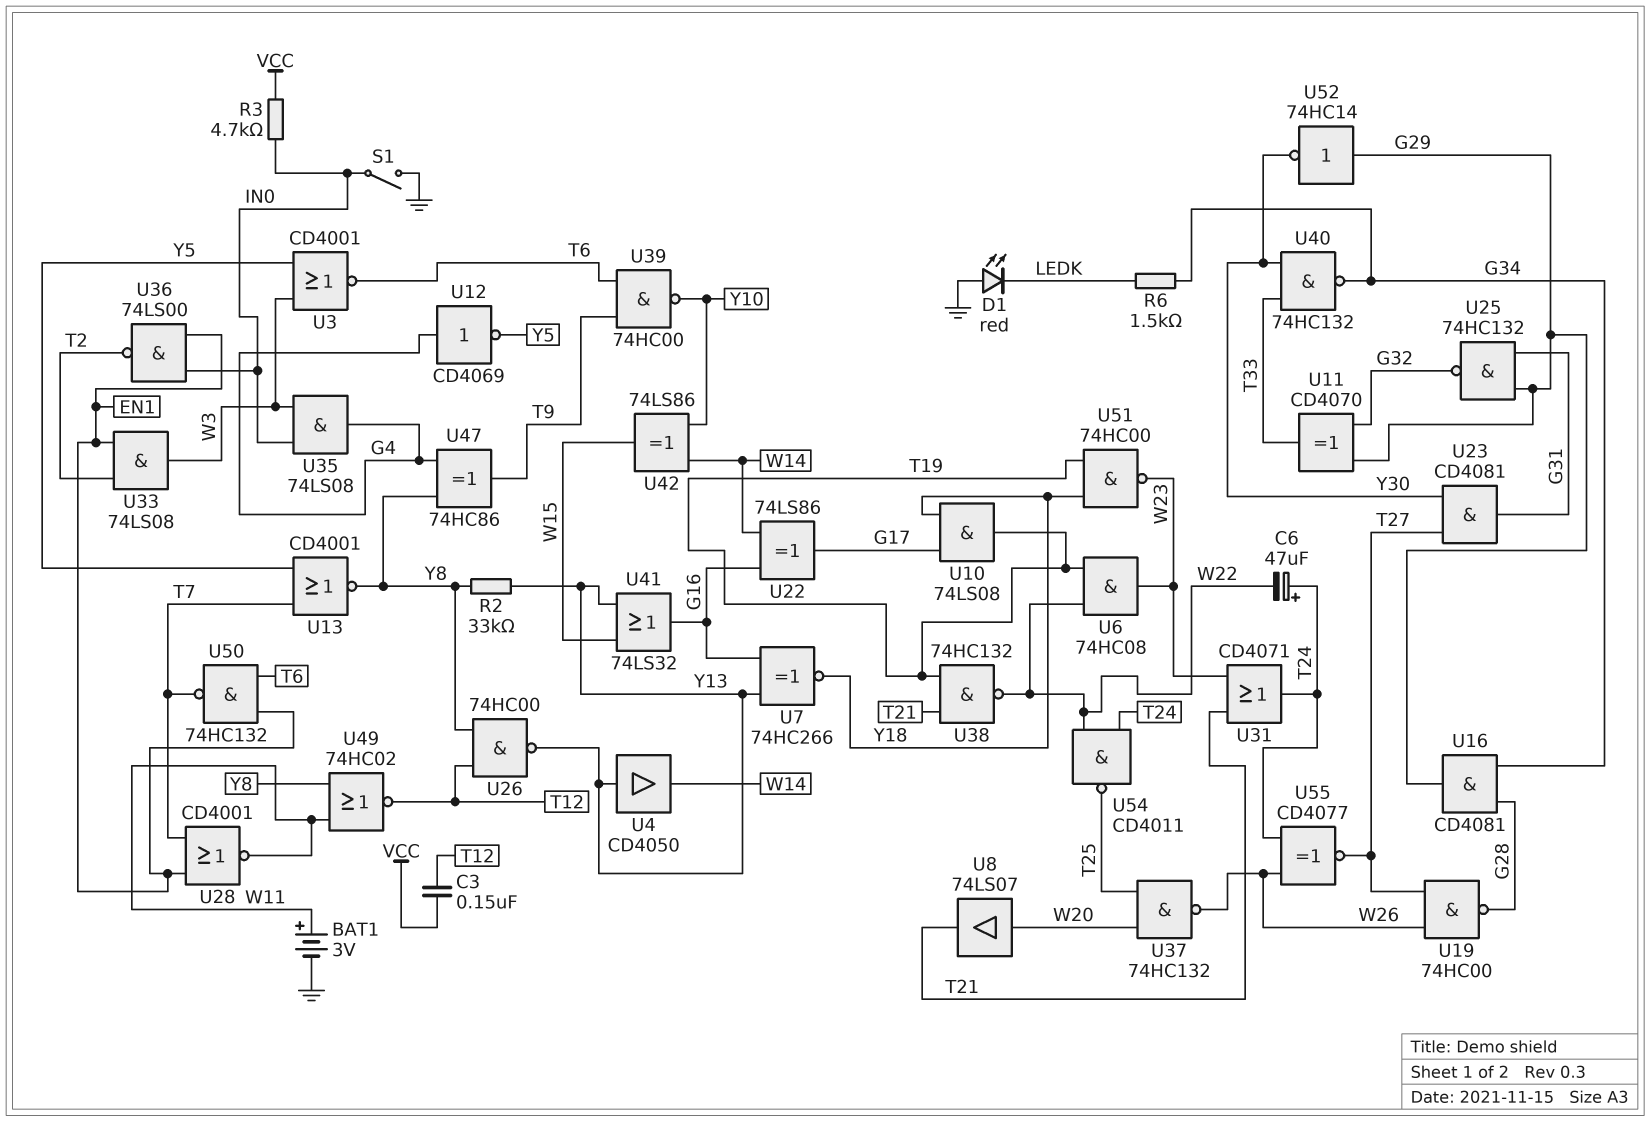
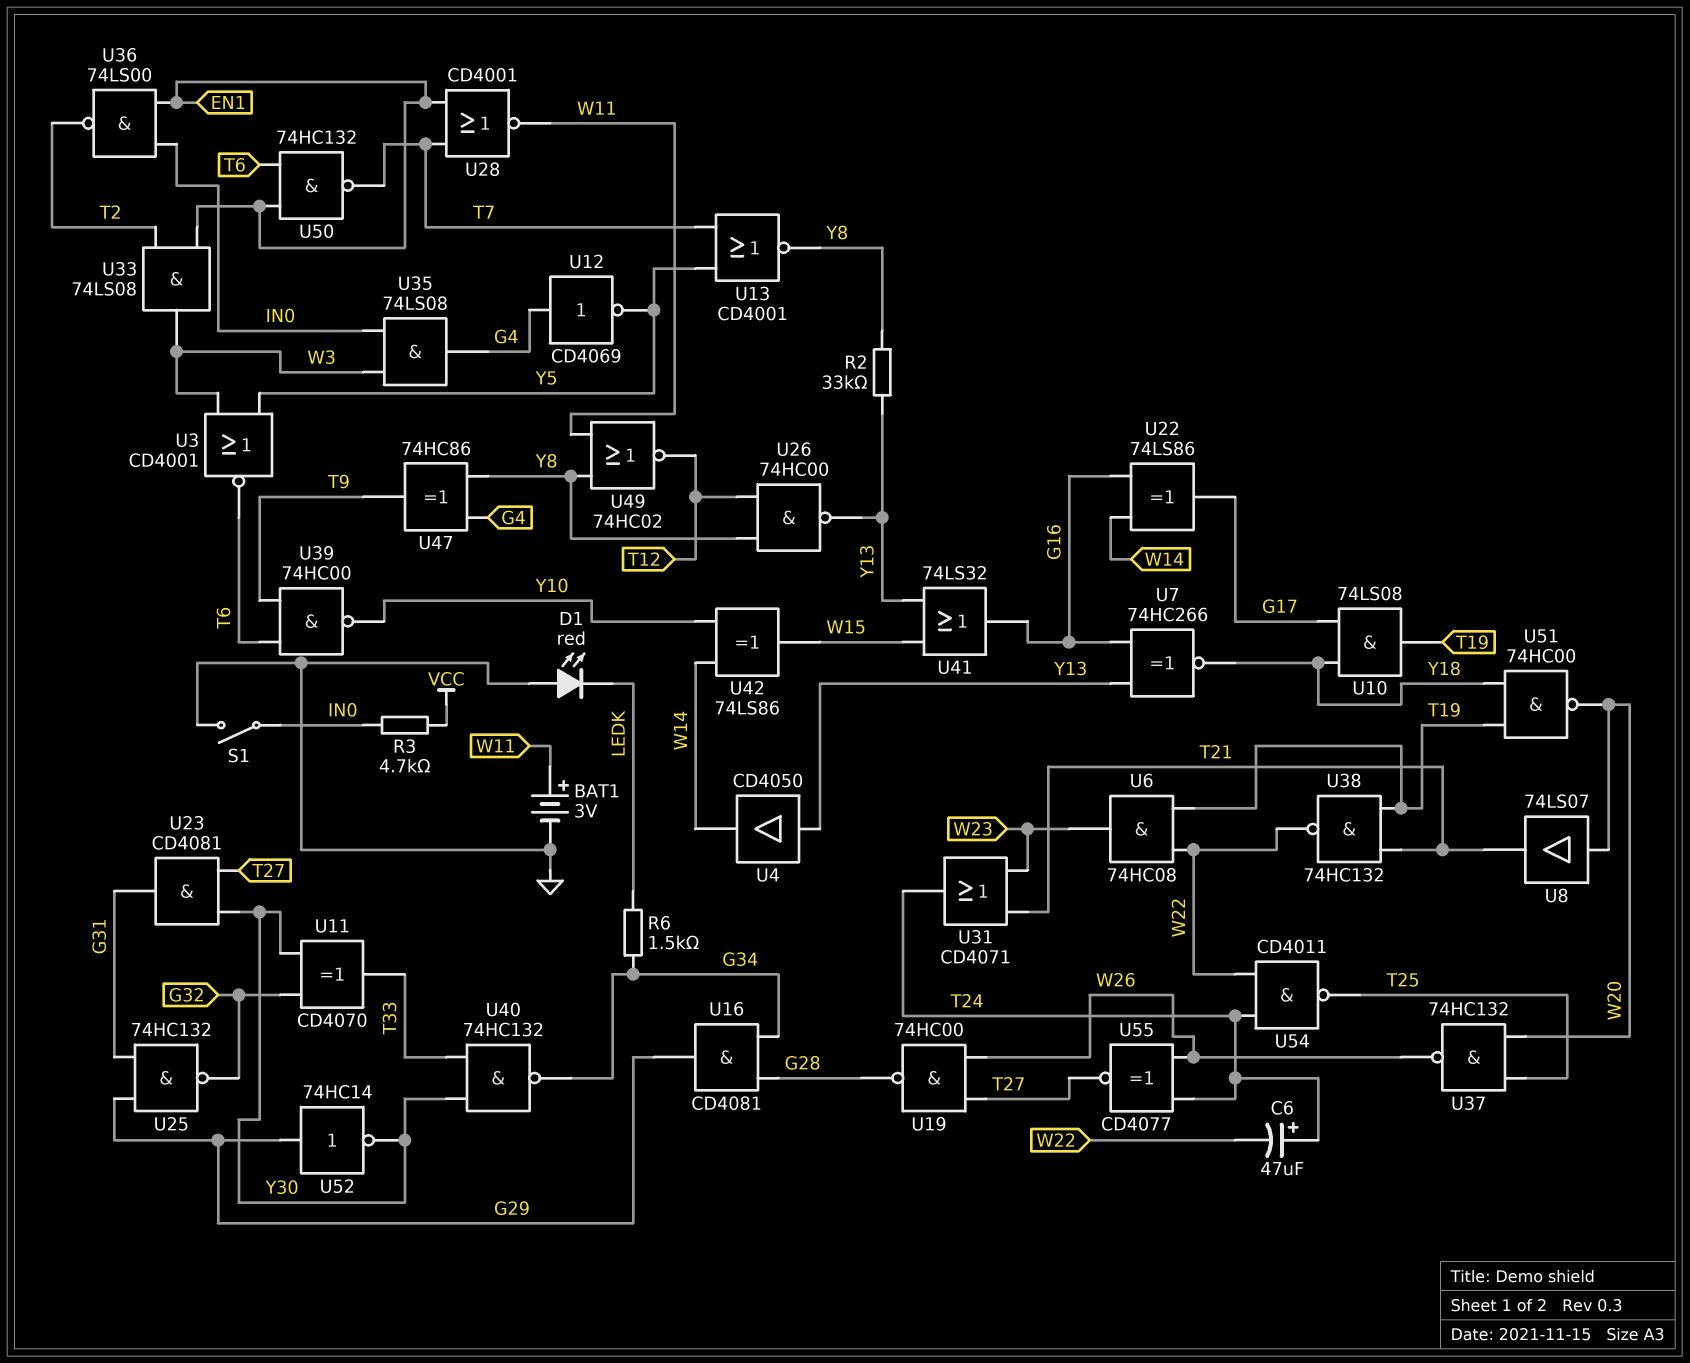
C3: 150nF (T12, VCC) -> none
U11: XOR CD4070 (in G29, in G32, out T33) -> XOR CD4070 (in G32, in Y30, out T33)
U51: NAND 74HC00 (in T19, in Y18, out W23) -> NAND 74HC00 (in T19, in Y18, out W20)

